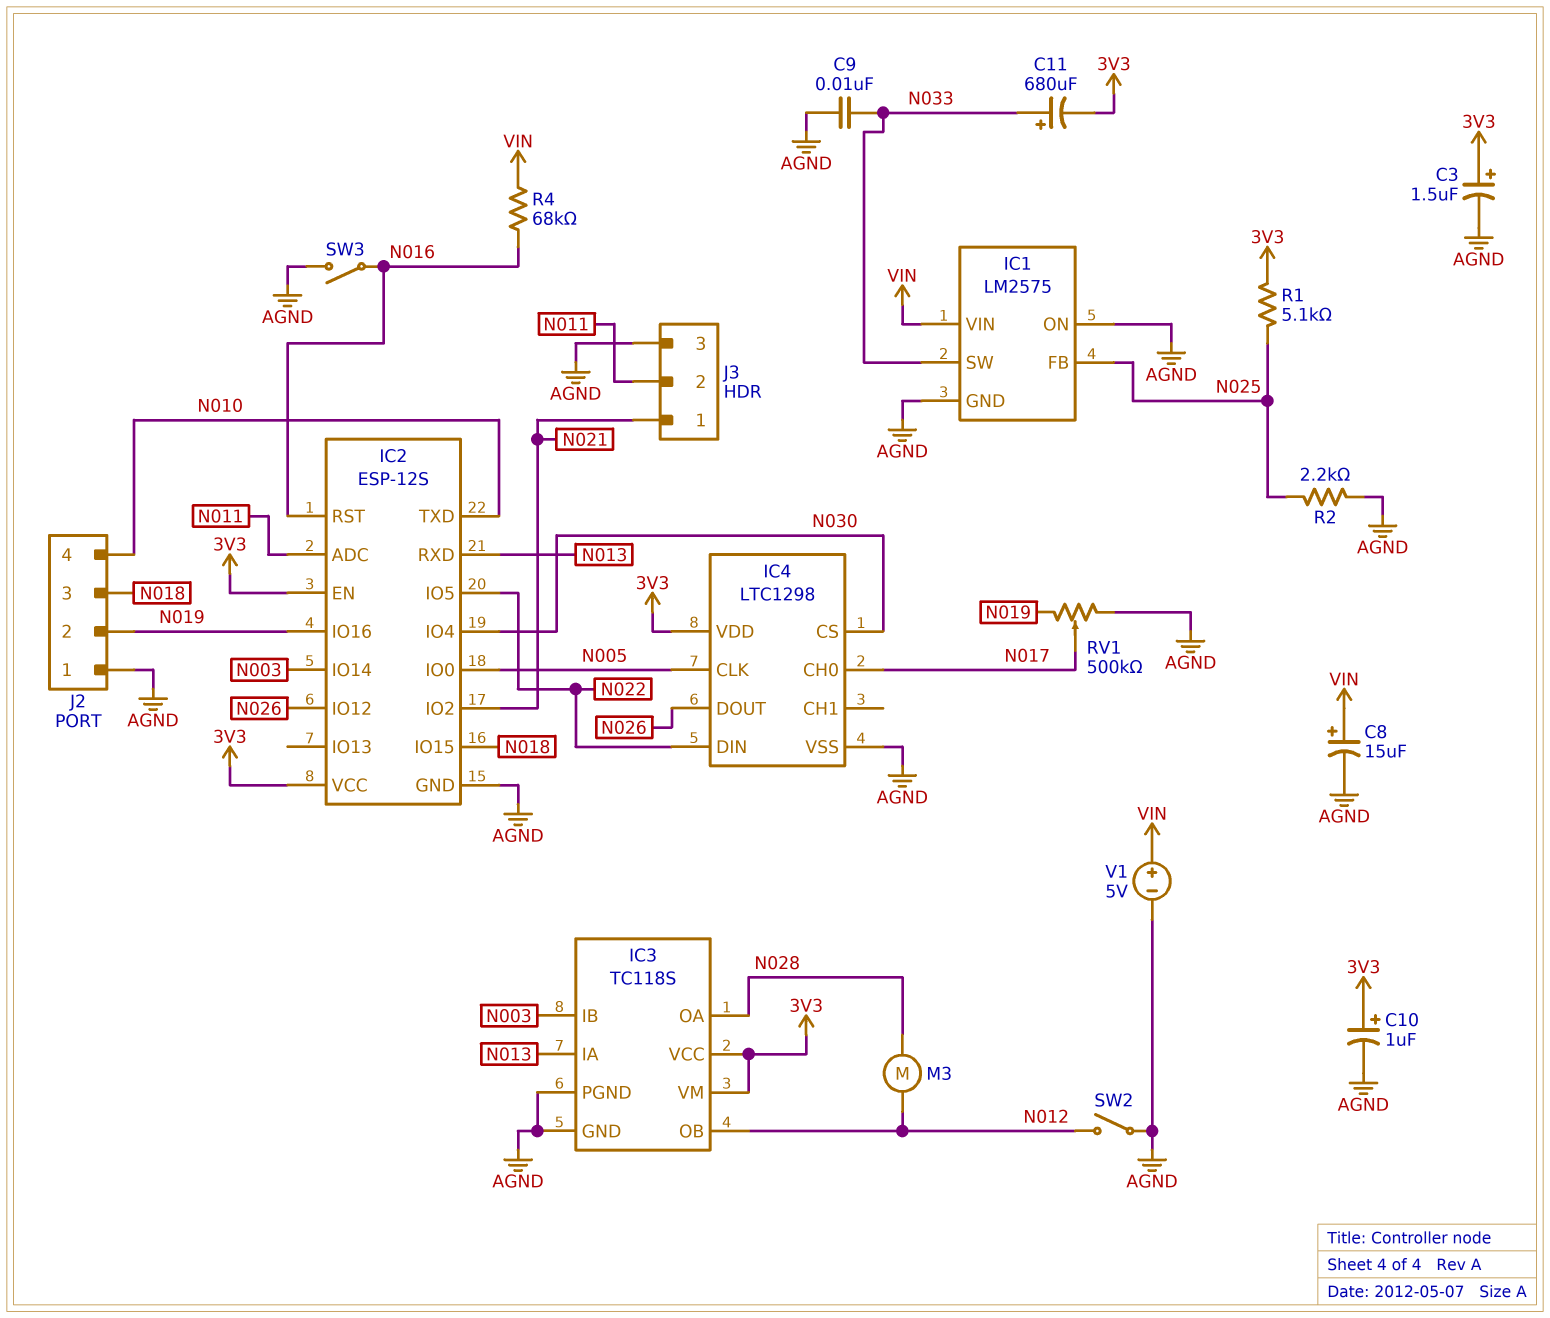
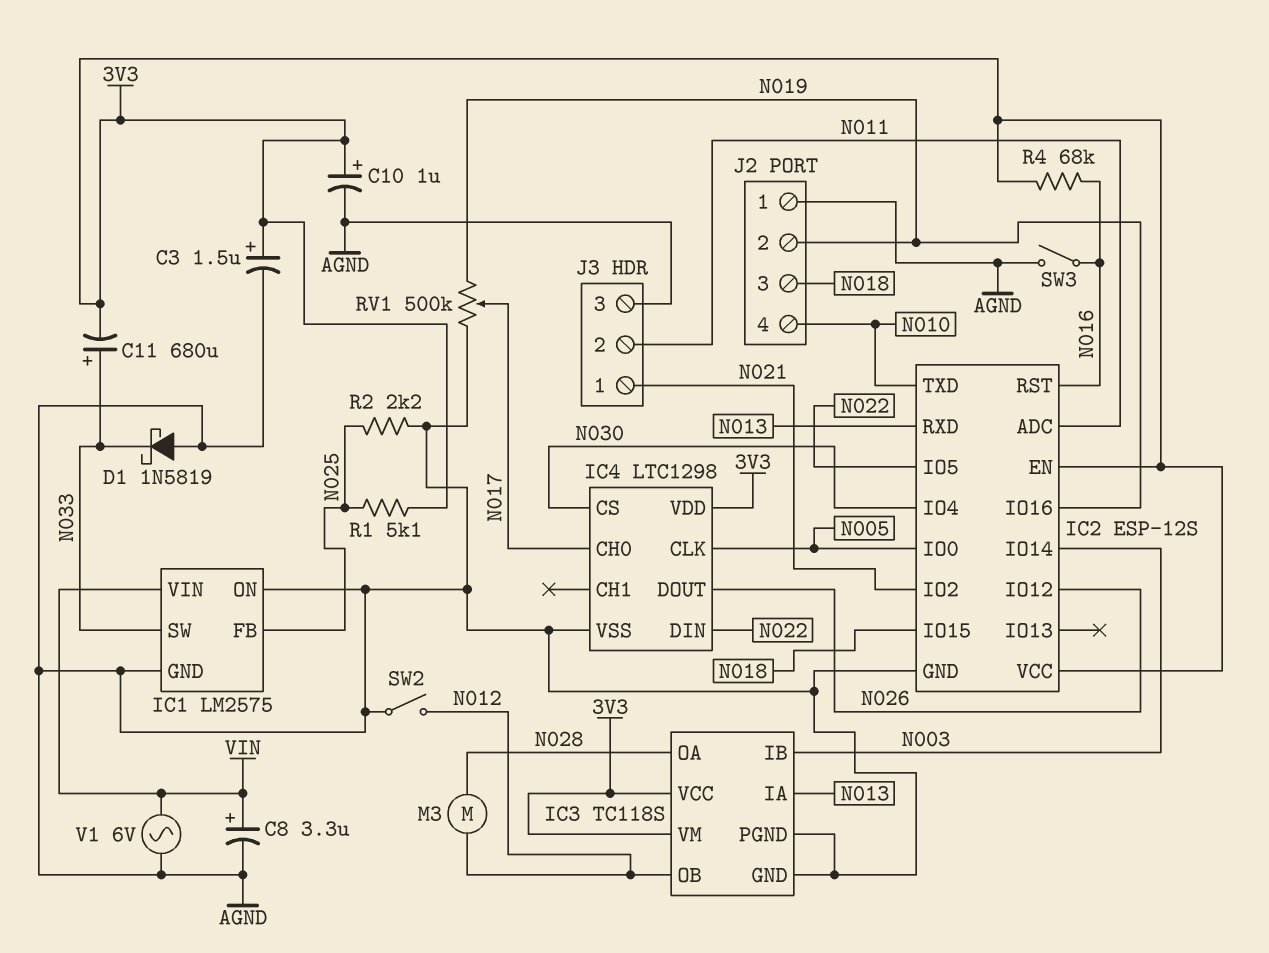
C8: 15uF (plus VIN, minus AGND) -> 3.3uF (plus VIN, minus AGND)
C9: 10nF (AGND, N033) -> none
D1: none -> schottky 1N5819 (A AGND, K N033)
R4: 68k (N016, VIN) -> 68k (3V3, N016)
V1: 5V (plus VIN, minus AGND) -> AC 6V (AGND, VIN)

